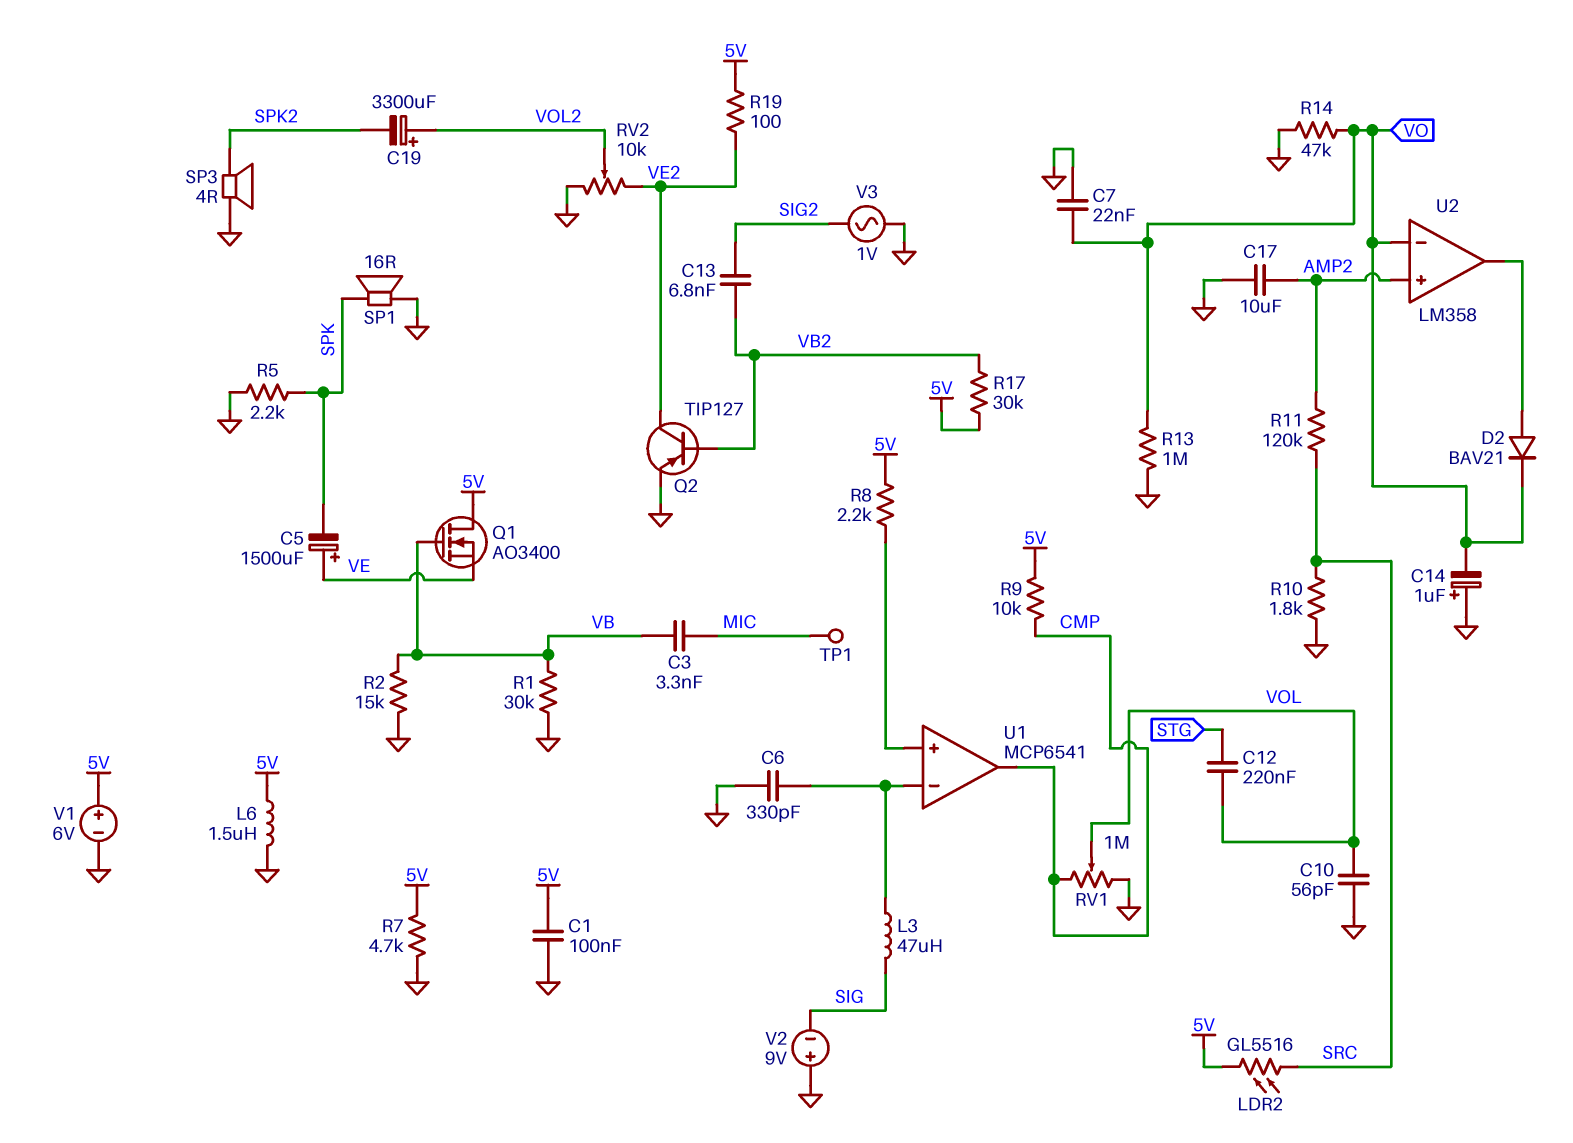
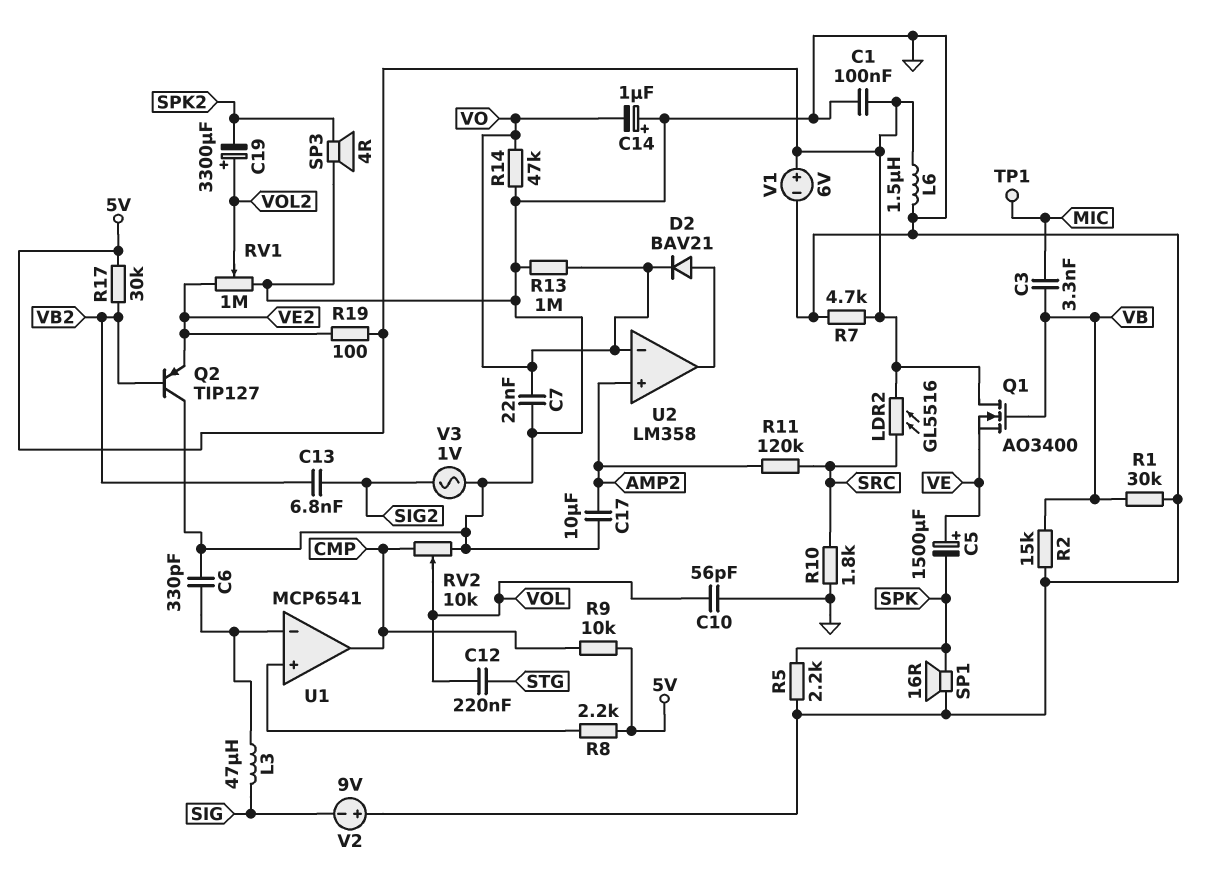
Q2: PNP TIP127 (B VB2, C VE2, E GND) -> PNP TIP127 (B VB2, C GND, E VE2)
RV1: 1M (CMP, GND, wiper VOL) -> 1M (GND, VE2, wiper VOL2)
RV2: 10k (GND, VE2, wiper VOL2) -> 10k (CMP, GND, wiper VOL)

